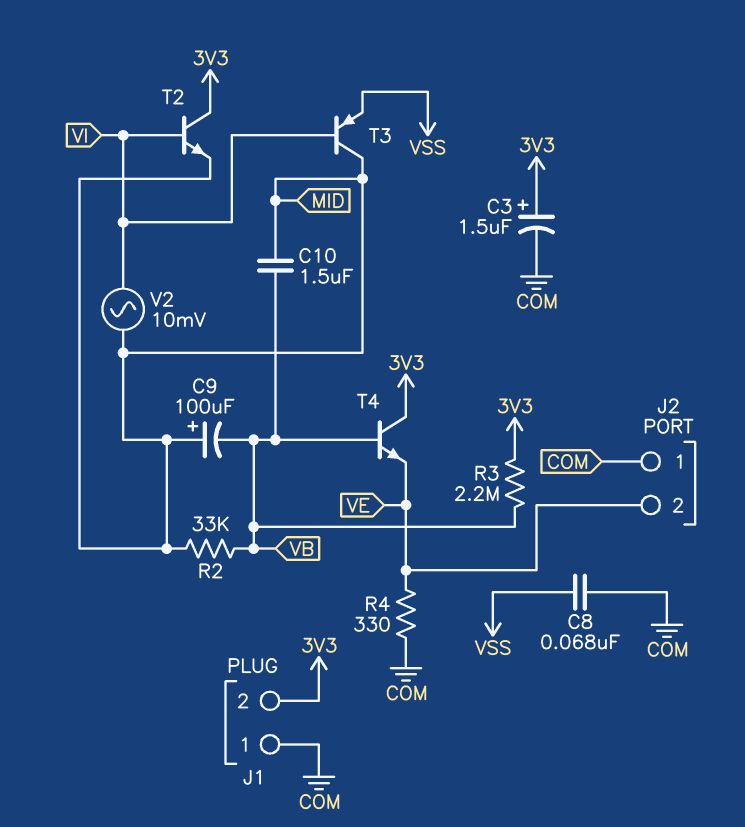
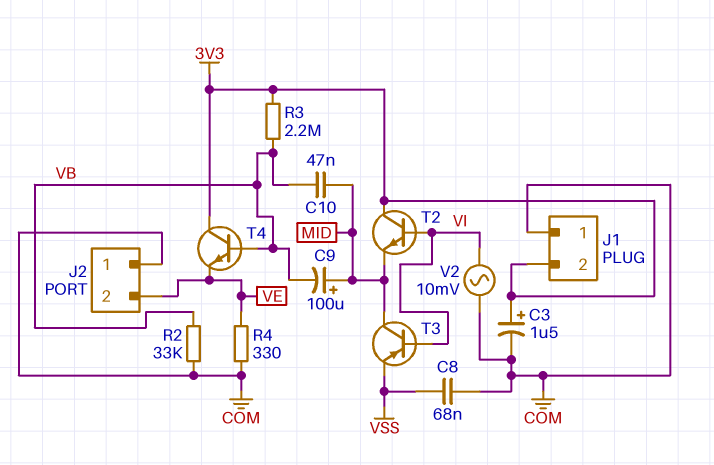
C10: 1.5uF (MID, VB) -> 47nF (MID, VB)
R2: 33k (MID, VB) -> 33k (COM, VB)
V2: AC 10mV (MID, VI) -> AC 10mV (COM, VI)

